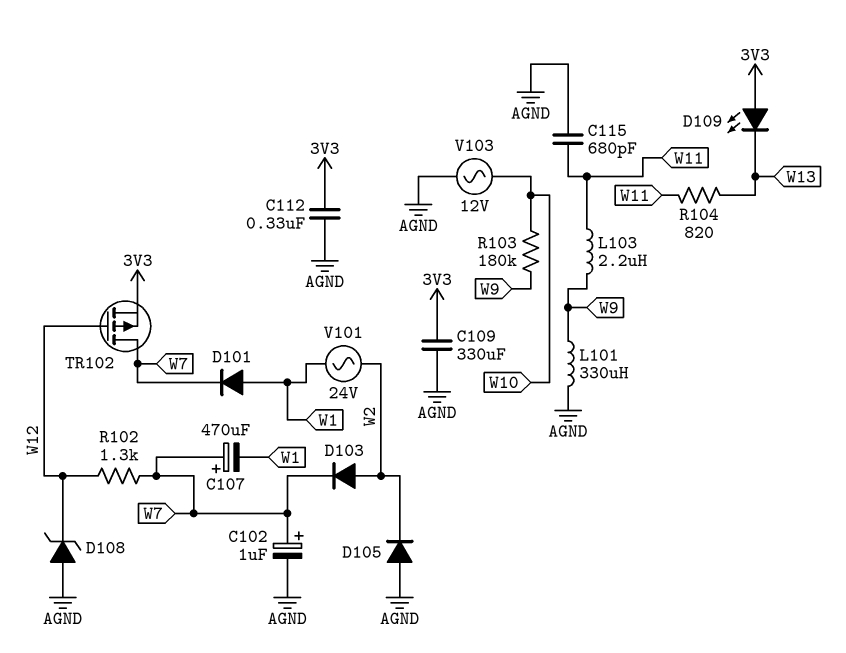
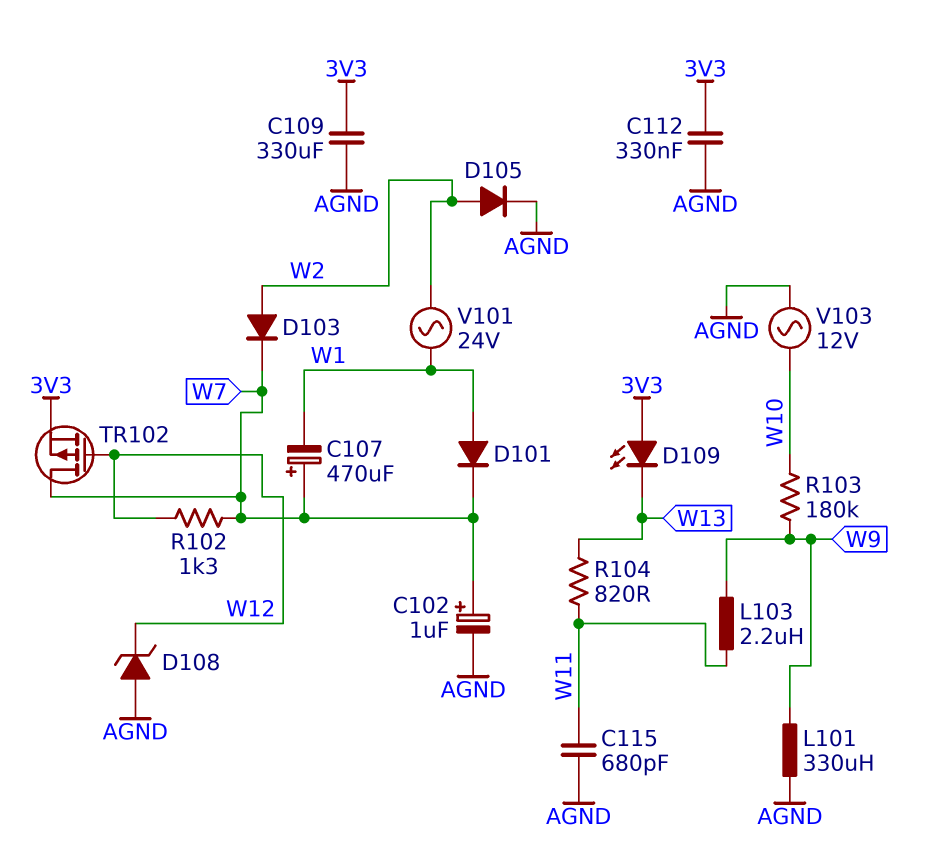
D105: diode (A AGND, K W2) -> diode (A W2, K AGND)

